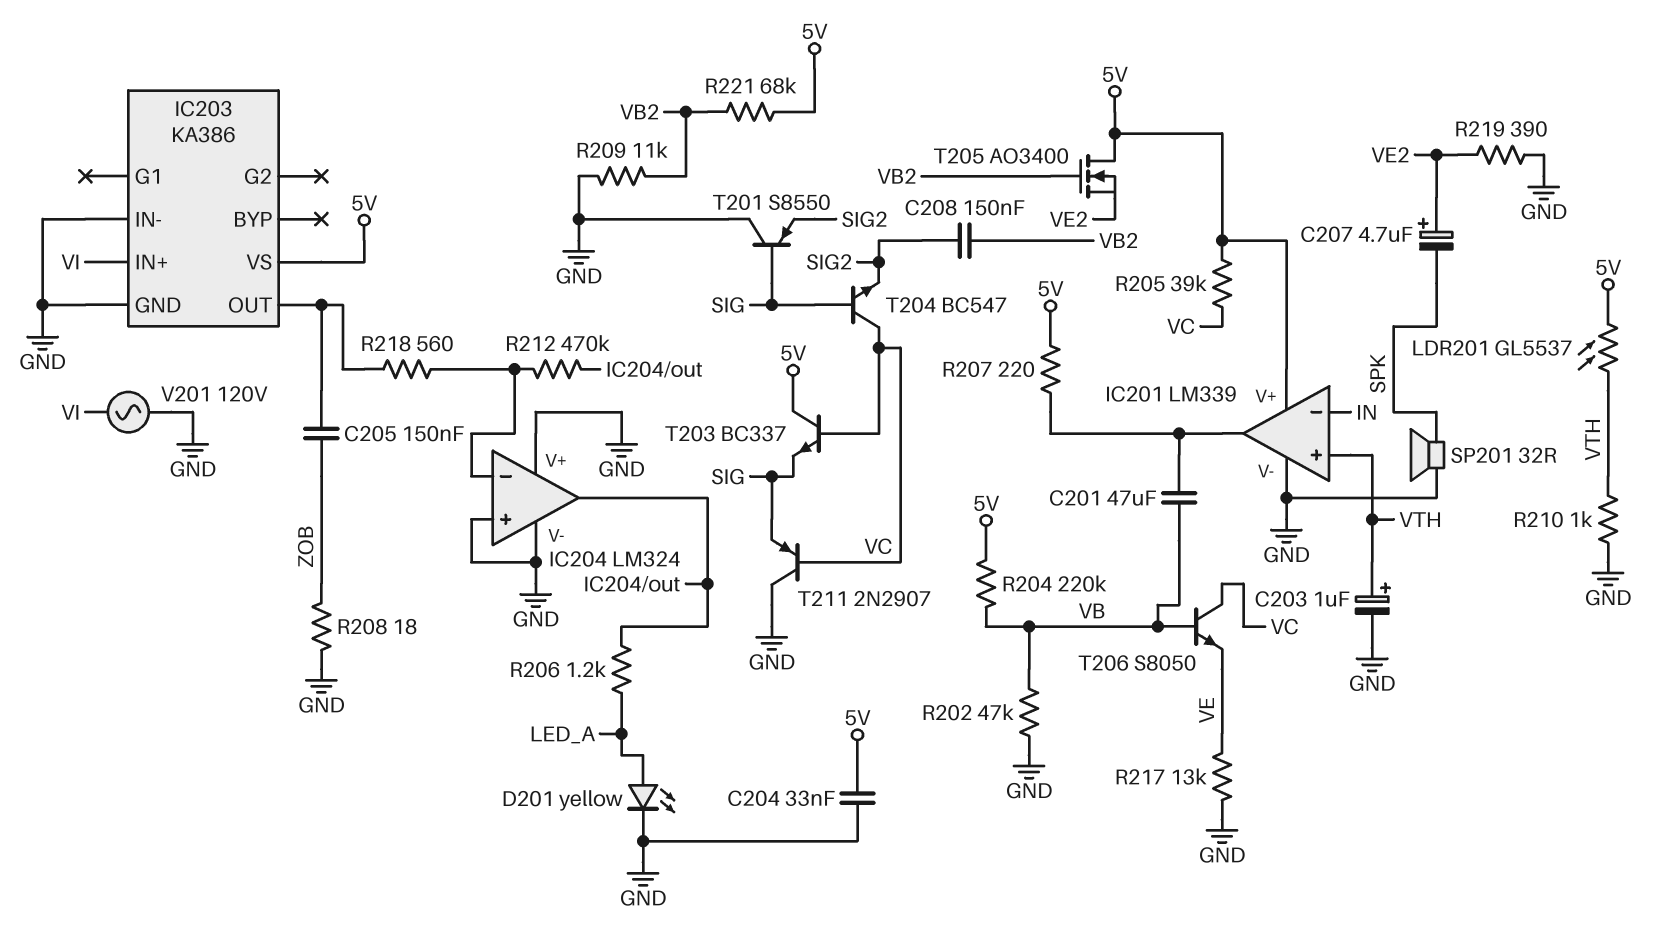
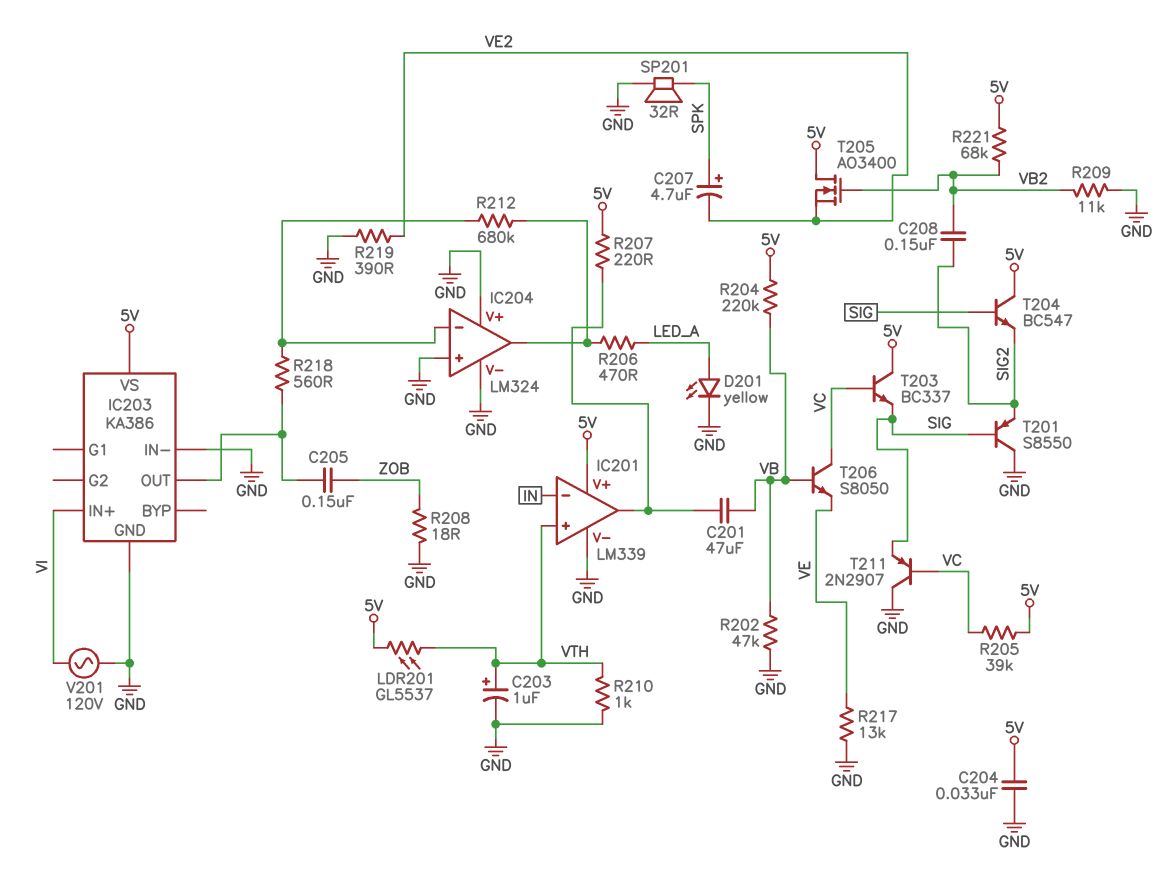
C207: 4.7uF (plus VE2, minus SPK) -> 4.7uF (plus SPK, minus VE2)
R206: 1.2k (IC204/out, LED_A) -> 470 (IC204/out, LED_A)
R212: 470k (IC204/in-, IC204/out) -> 680k (IC204/in-, IC204/out)
T204: NPN BC547 (B SIG, C VC, E SIG2) -> NPN BC547 (B SIG, C 5V, E SIG2)

